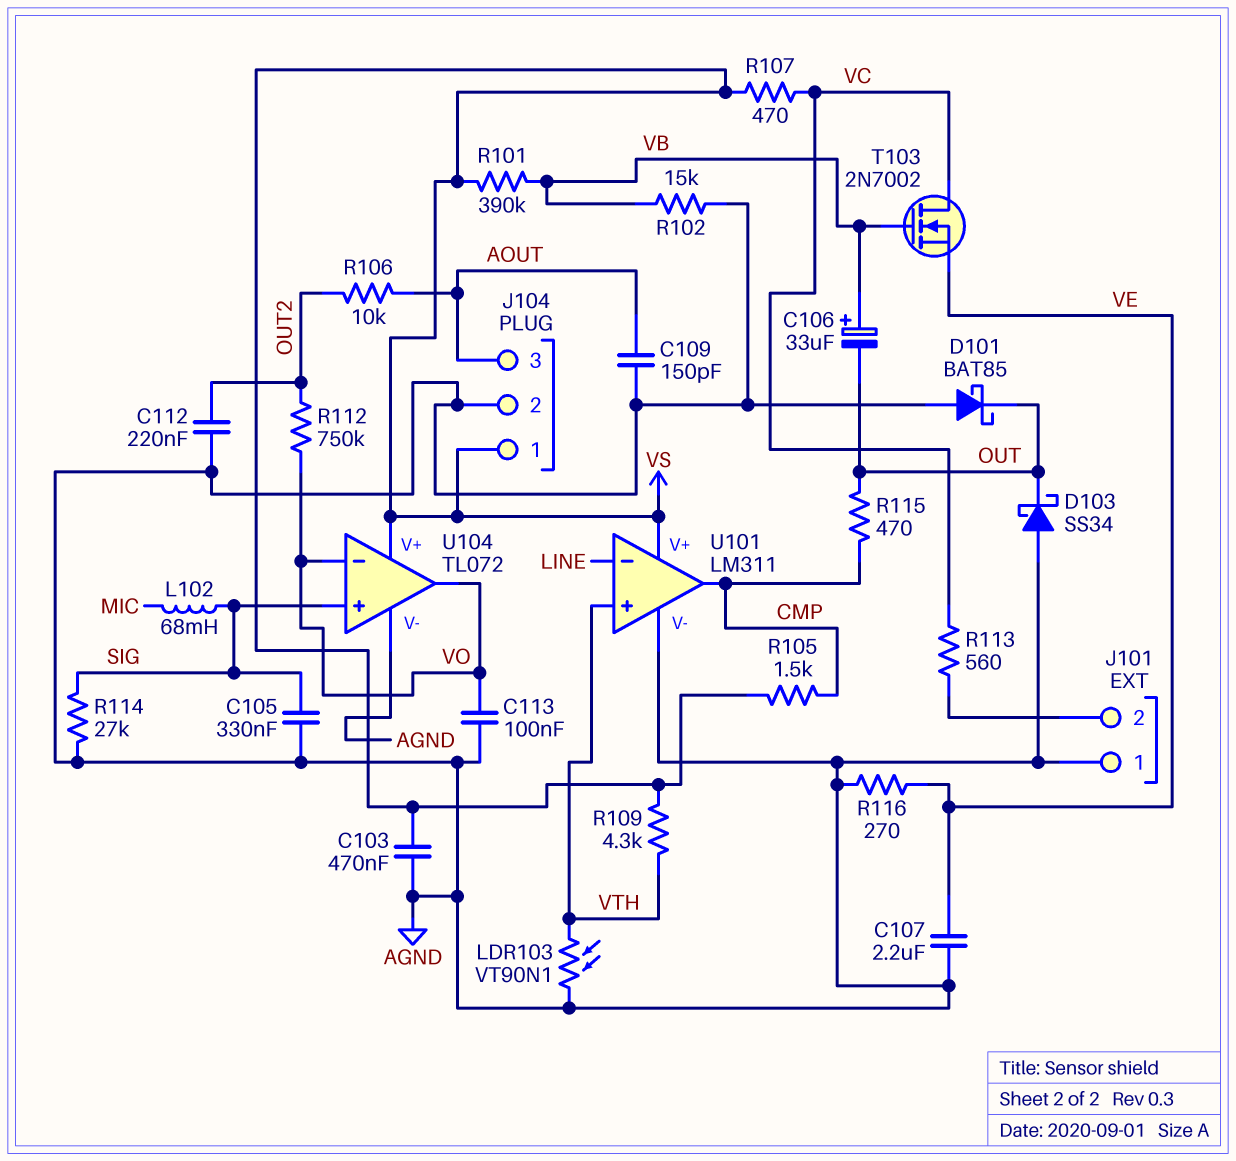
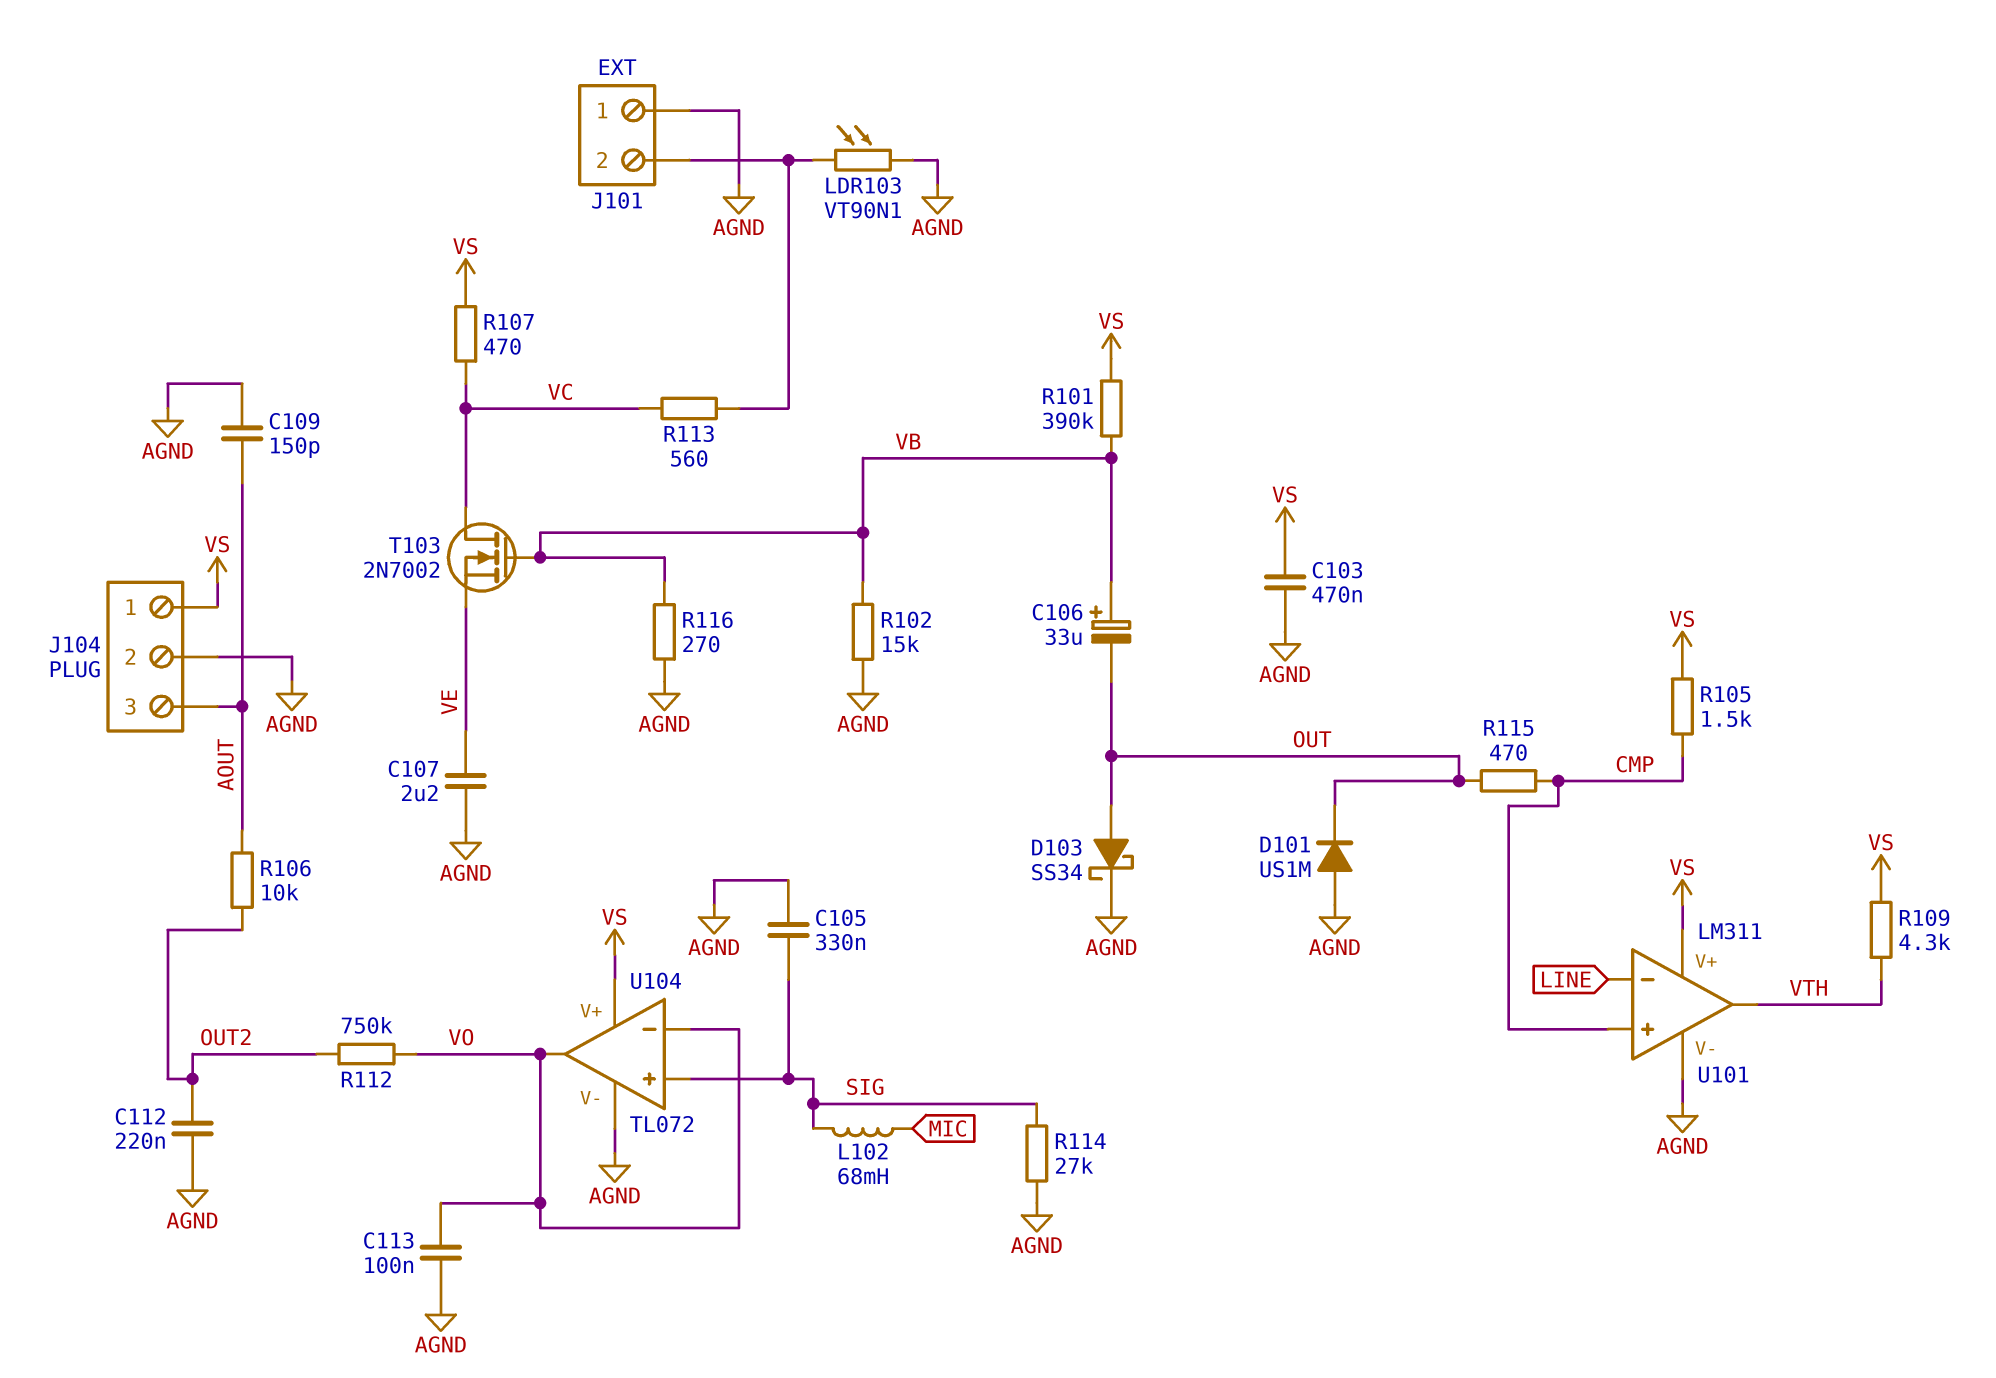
D101: schottky BAT85 (A AGND, K OUT) -> diode US1M (A AGND, K OUT)
D103: schottky SS34 (A AGND, K OUT) -> schottky SS34 (A OUT, K AGND)
LDR103: VT90N1 (AGND, VTH) -> VT90N1 (AGND, J101/2)
R116: 270 (AGND, VE) -> 270 (AGND, VB)
U101 pin in+: VTH -> CMP
U101 pin out: CMP -> VTH

